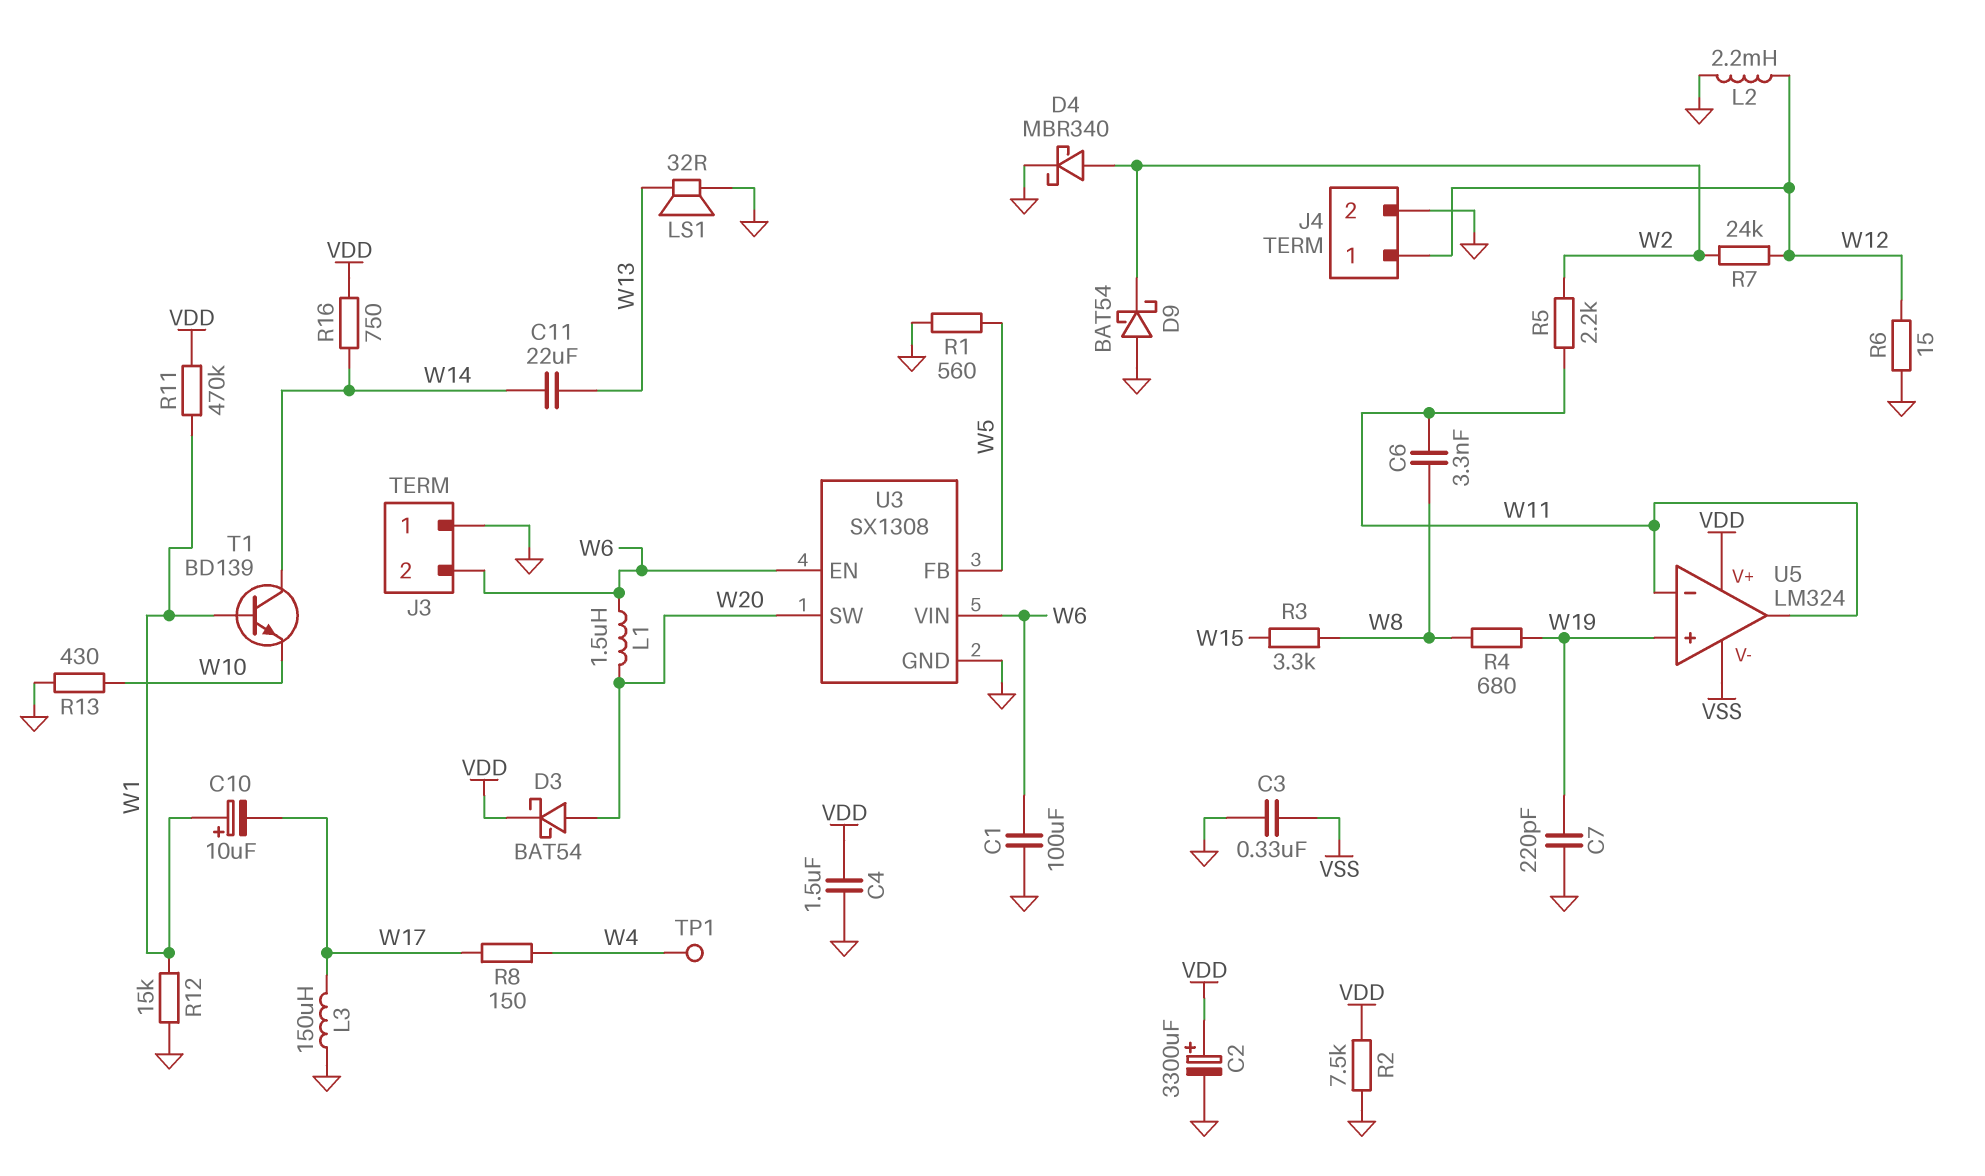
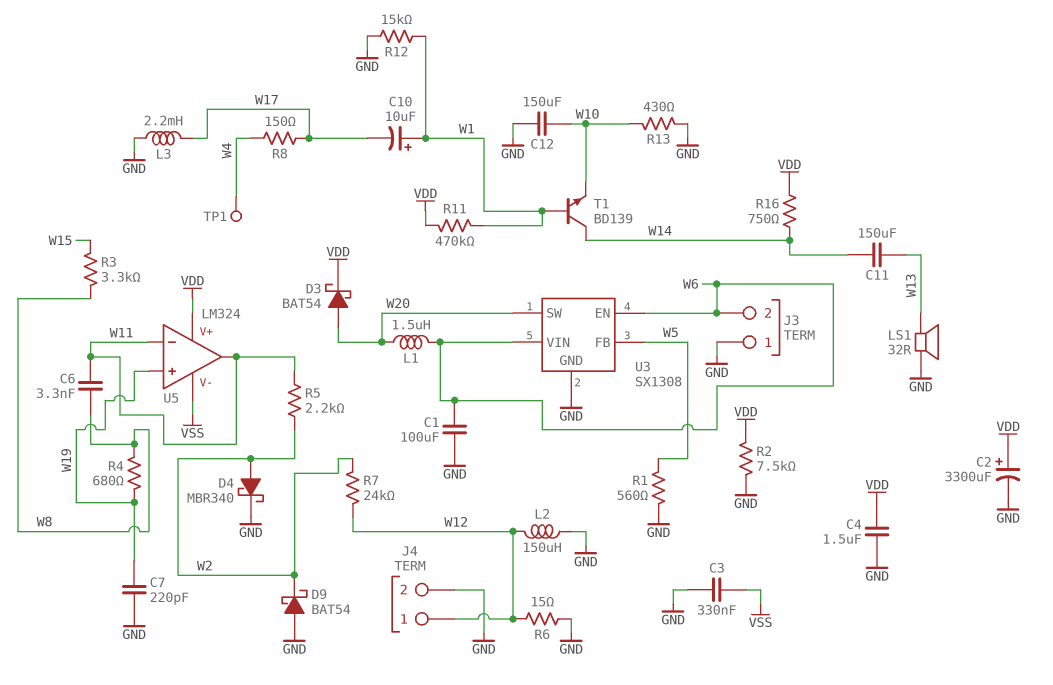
C11: 22uF (W13, W14) -> 150uF (W13, W14)
C12: none -> 150uF (GND, W10)
L2: 2.2mH (GND, W12) -> 150uH (GND, W12)
L3: 150uH (GND, W17) -> 2.2mH (GND, W17)

